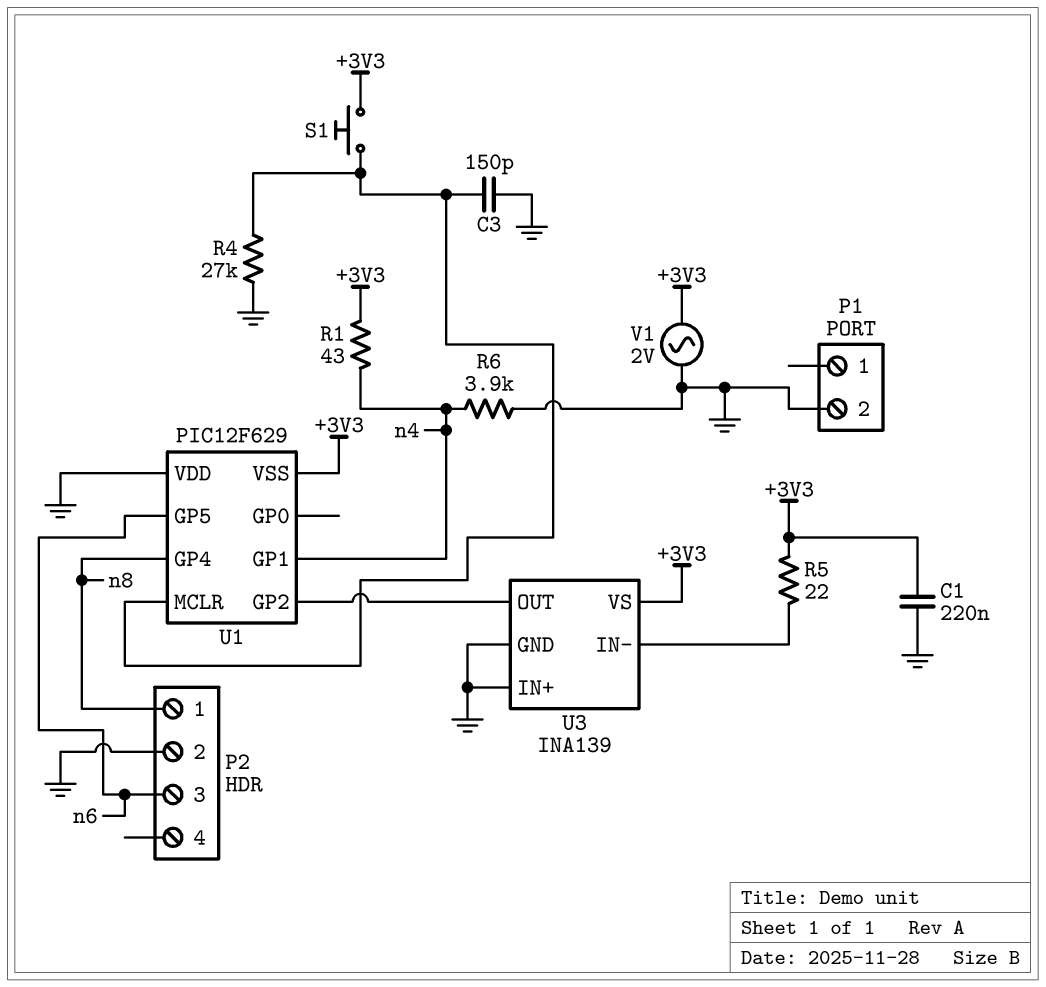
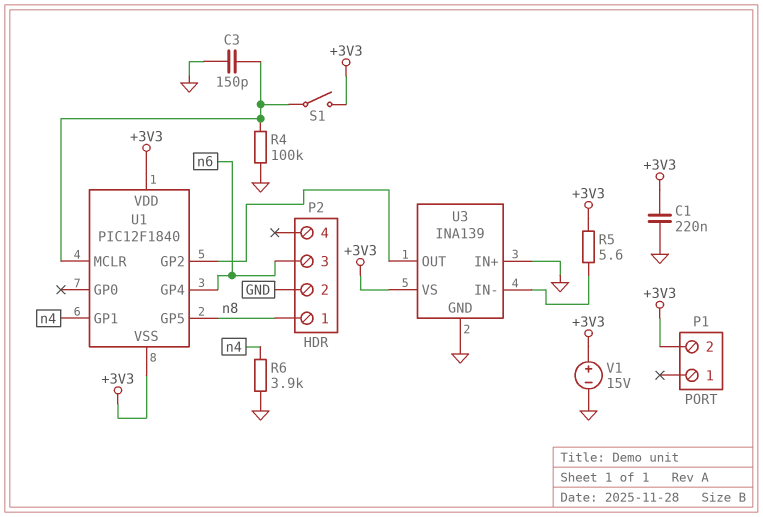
P1 pin 2: GND -> +3V3
R1: 43 (+3V3, n4) -> none
R4: 27k (GND, U1/MCLR) -> 100k (GND, U1/MCLR)
R5: 22 (+3V3, U3/IN-) -> 5.6 (+3V3, U3/IN-)
S1: button (+3V3, U1/MCLR) -> switch (+3V3, U1/MCLR)
U1: PIC12F629 -> PIC12F1840
U1 pin GP4: n8 -> n6
U1 pin GP5: n6 -> n8
U1 pin VDD: GND -> +3V3
V1: AC 2V (+3V3, GND) -> 15V (plus +3V3, minus GND)

